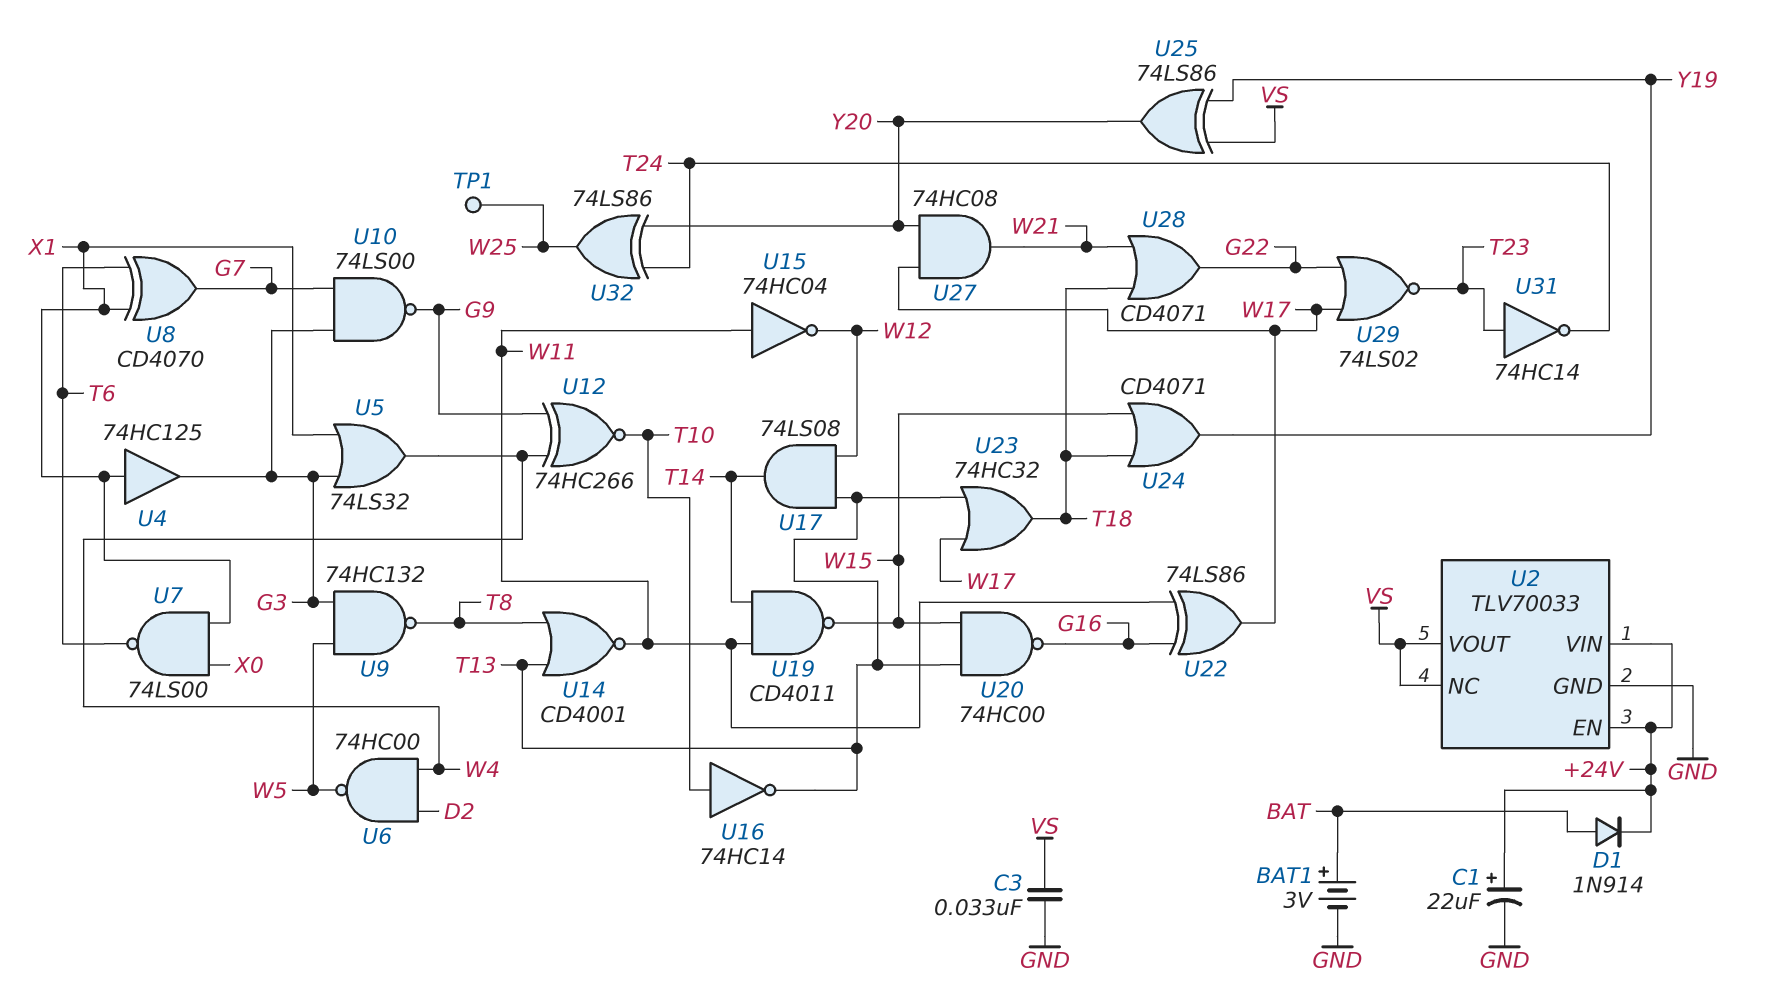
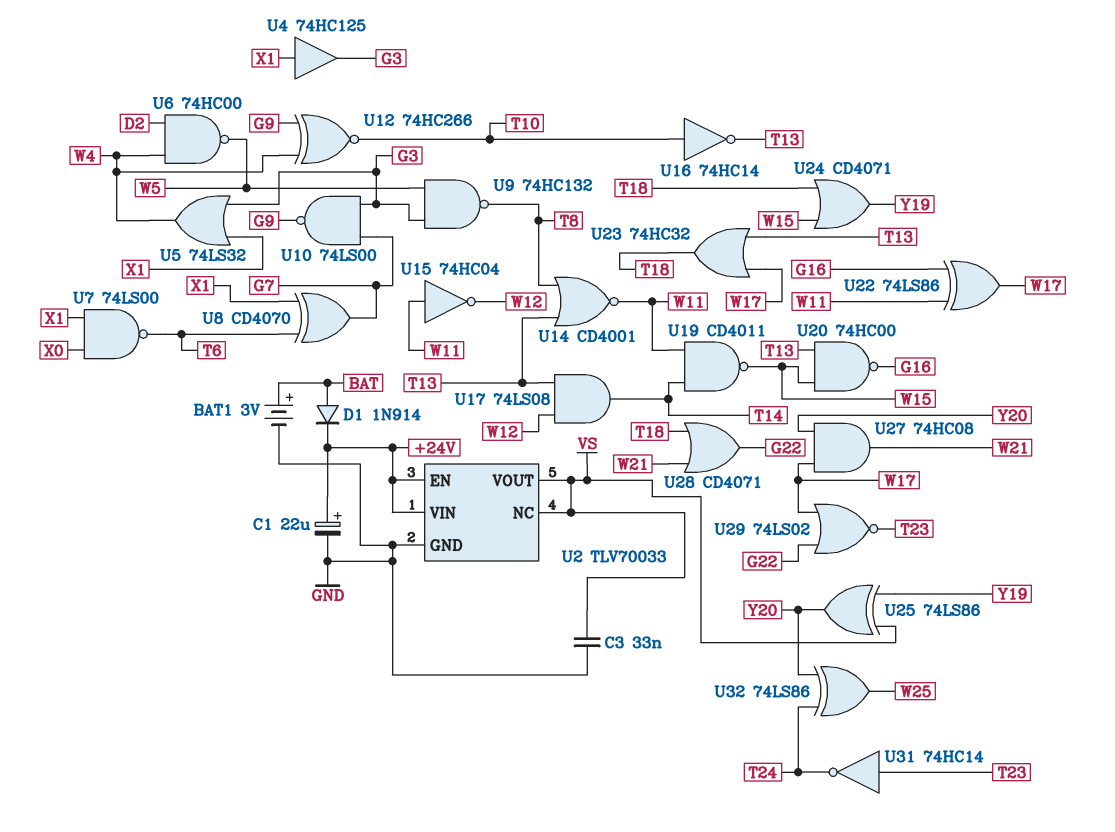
TP1: test point (W25) -> none

